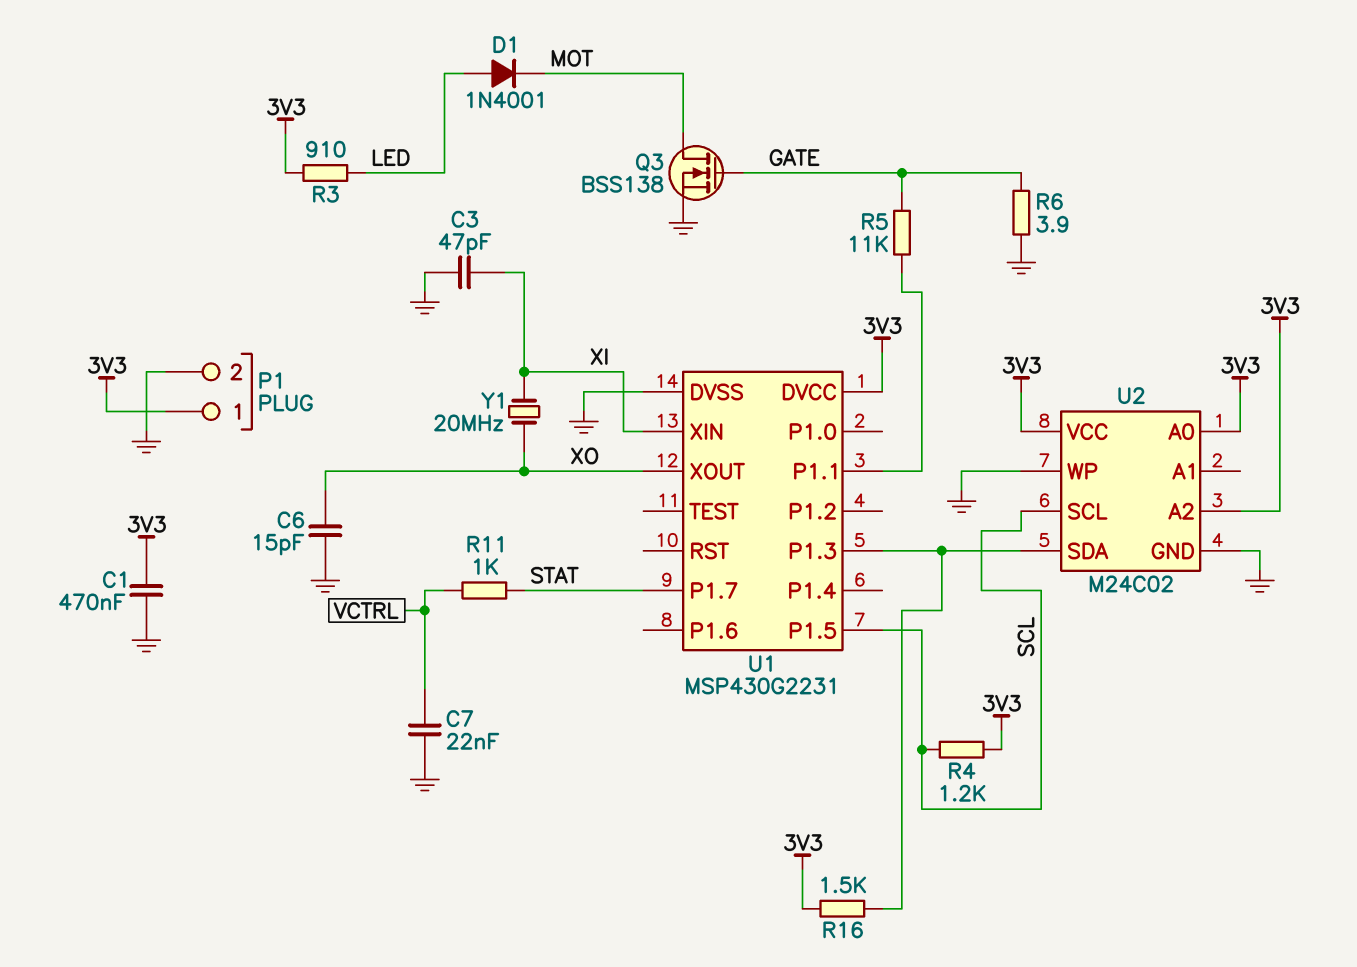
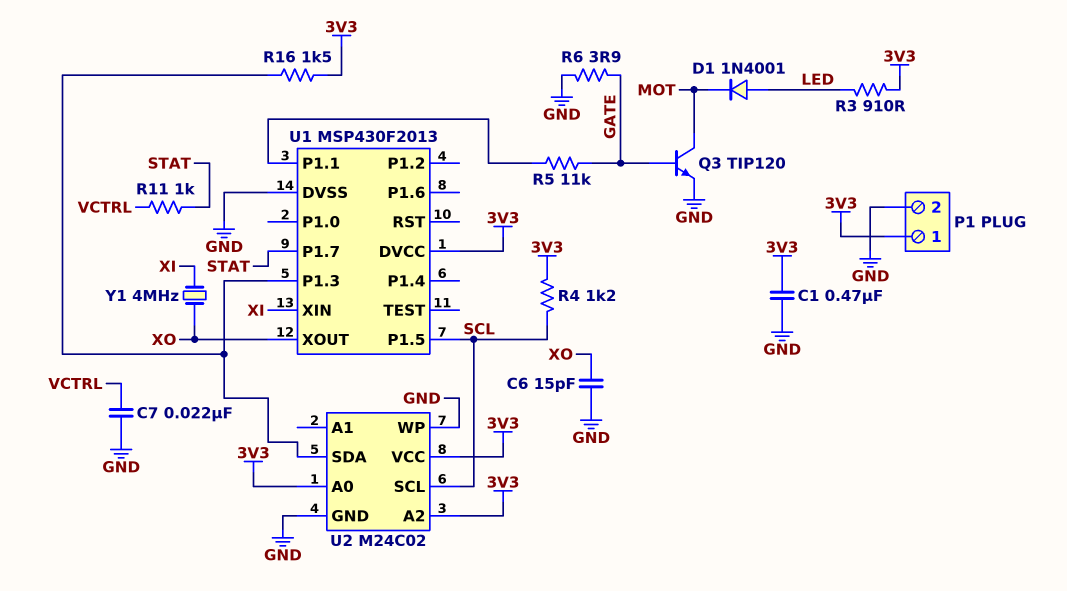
C3: 47pF (GND, XI) -> none
Q3: NMOS BSS138 (G GATE, D MOT, S GND) -> NPN TIP120 (B GATE, C MOT, E GND)
U1: MSP430G2231 -> MSP430F2013
Y1: 20MHz (XI, XO) -> 4MHz (XI, XO)

